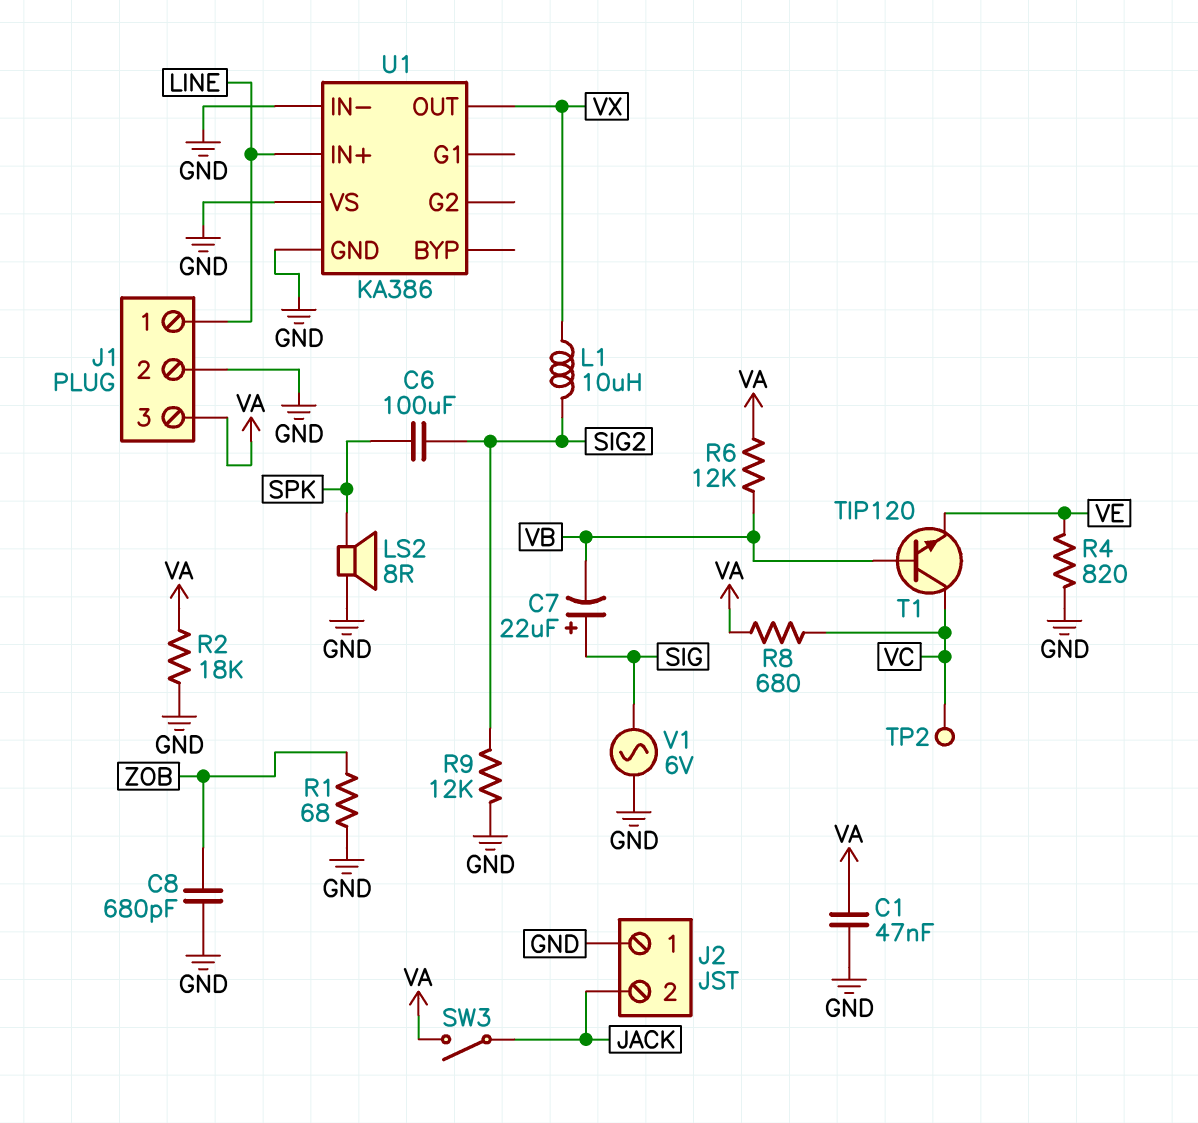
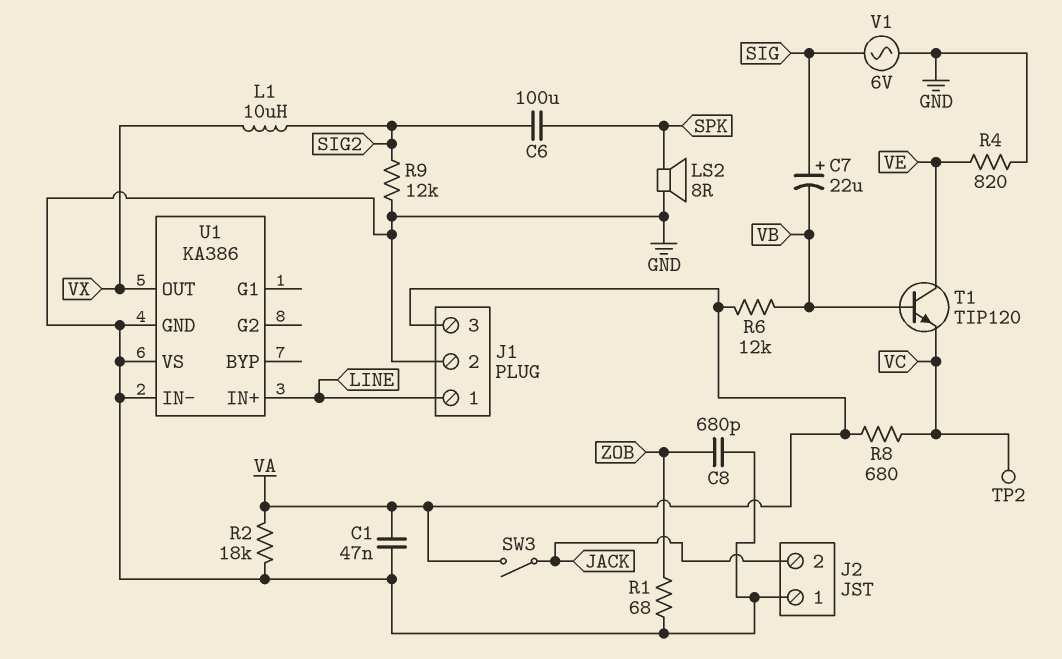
T1: NPN TIP120 (B VB, C VC, E VE) -> NPN TIP120 (B VB, C VE, E VC)

